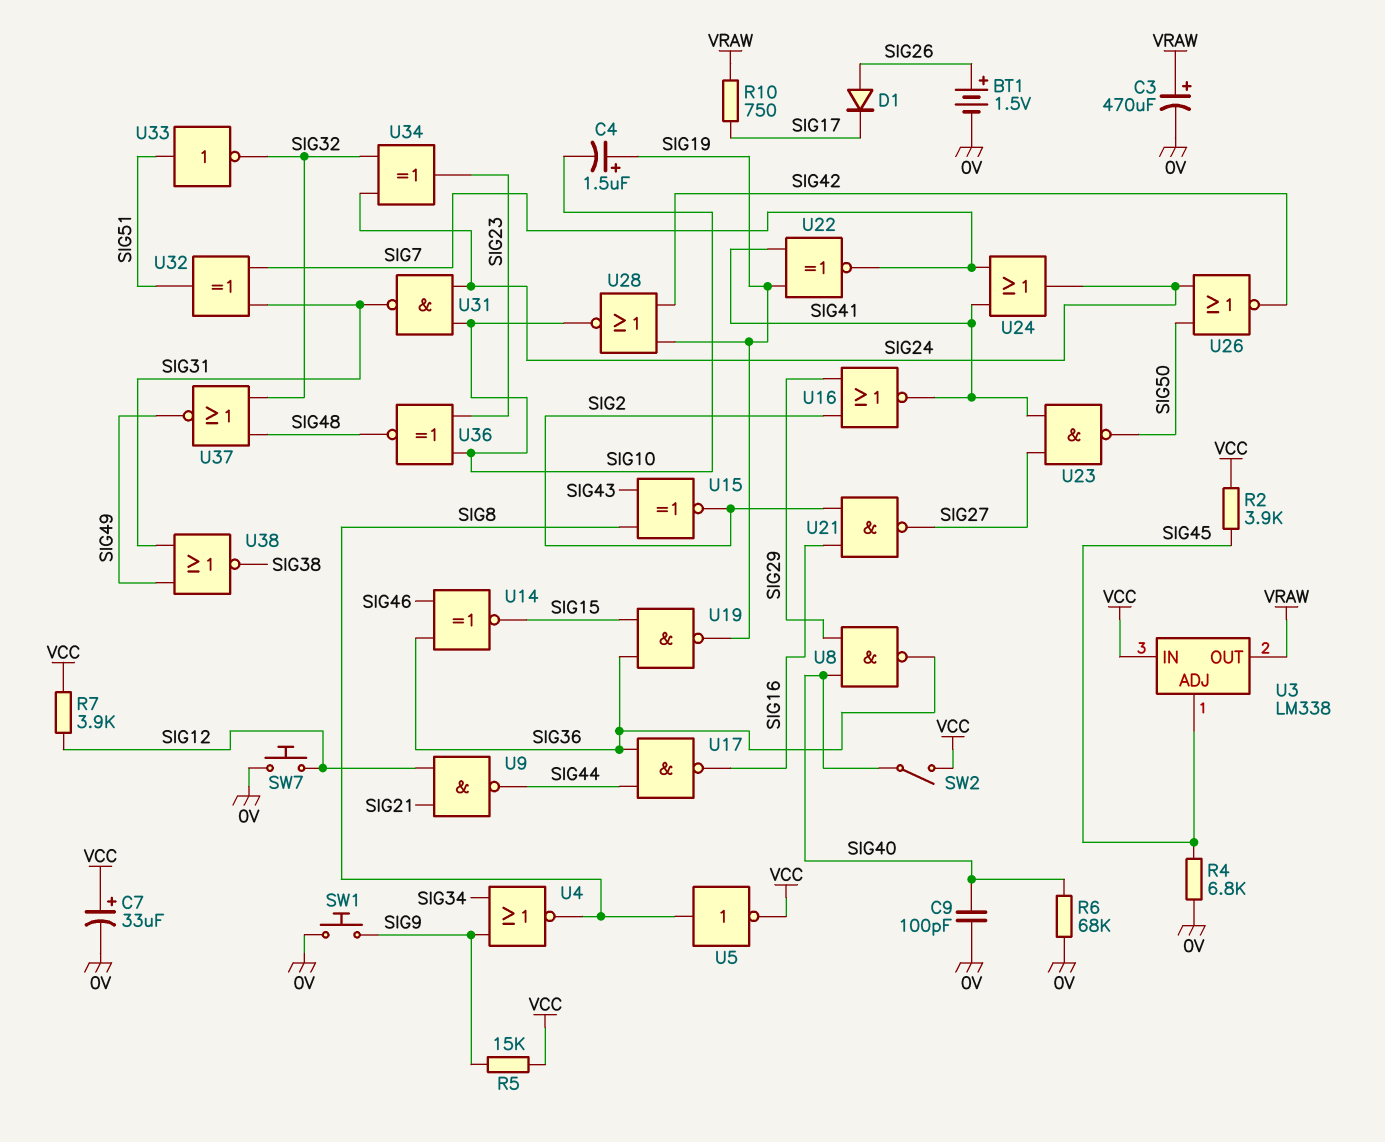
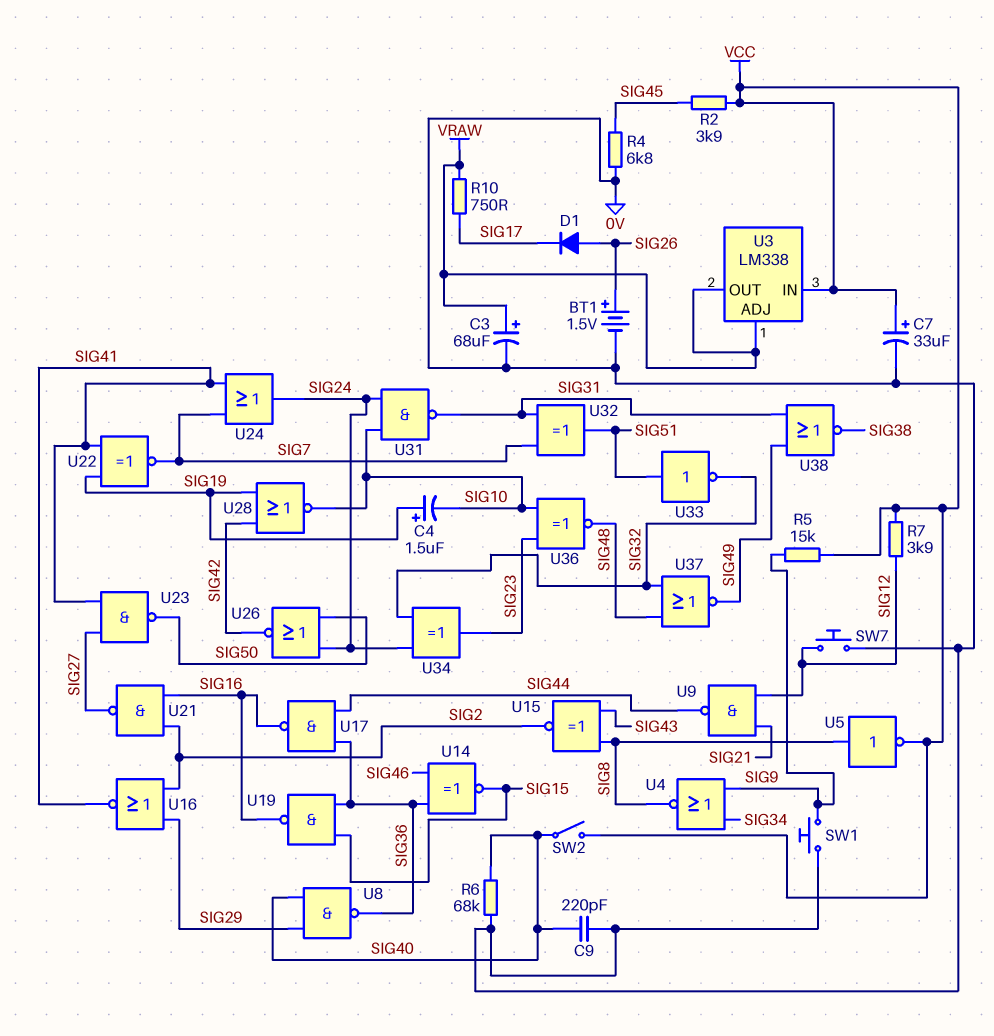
C3: 470uF (plus VRAW, minus 0V) -> 68uF (plus VRAW, minus 0V)
C9: 100pF (0V, SIG40) -> 220pF (0V, SIG40)
U3 pin ADJ: SIG45 -> VRAW
U19: NAND (in SIG15, in SIG36, out SIG19) -> NAND (in SIG15, in SIG36, out SIG16)

